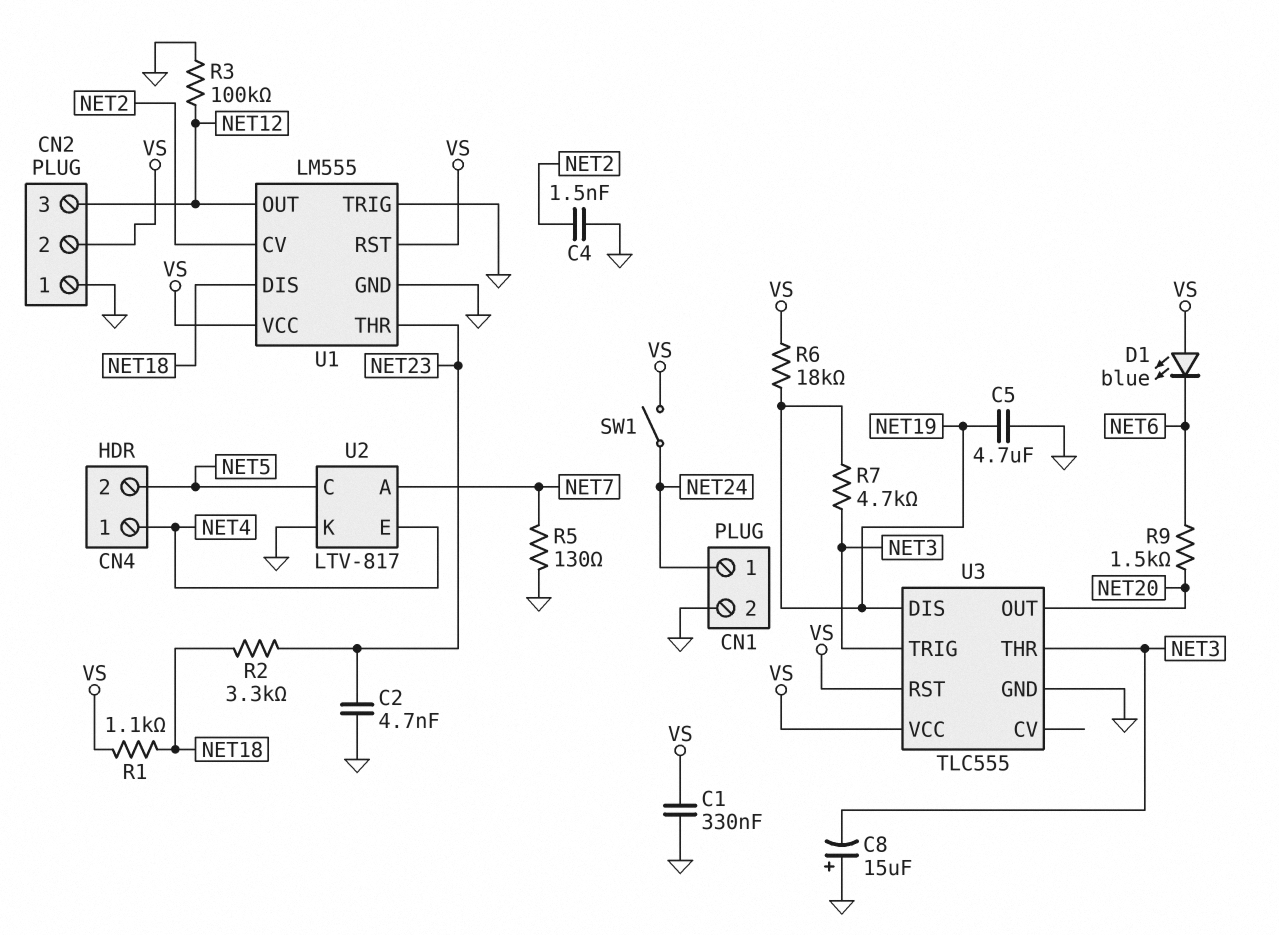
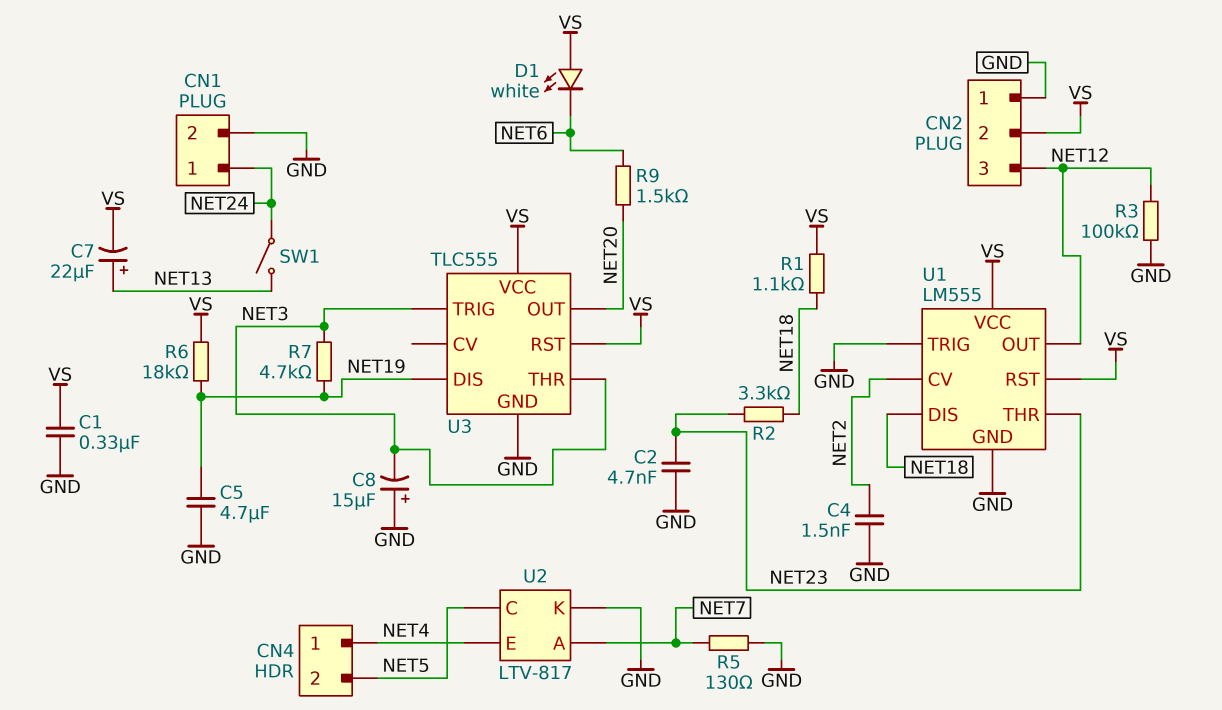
C7: none -> 22uF (plus NET13, minus VS)
D1: LED blue (A VS, K NET6) -> LED white (A VS, K NET6)
SW1: switch (NET24, VS) -> switch (NET13, NET24)

